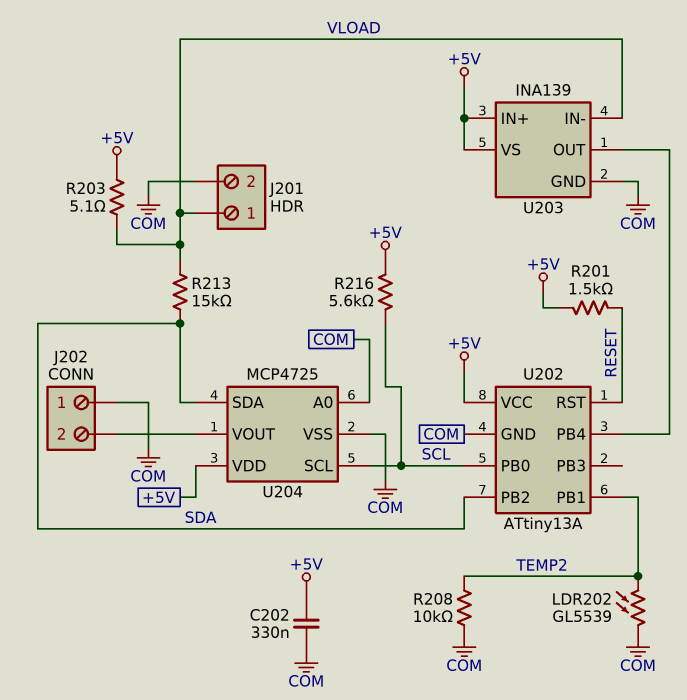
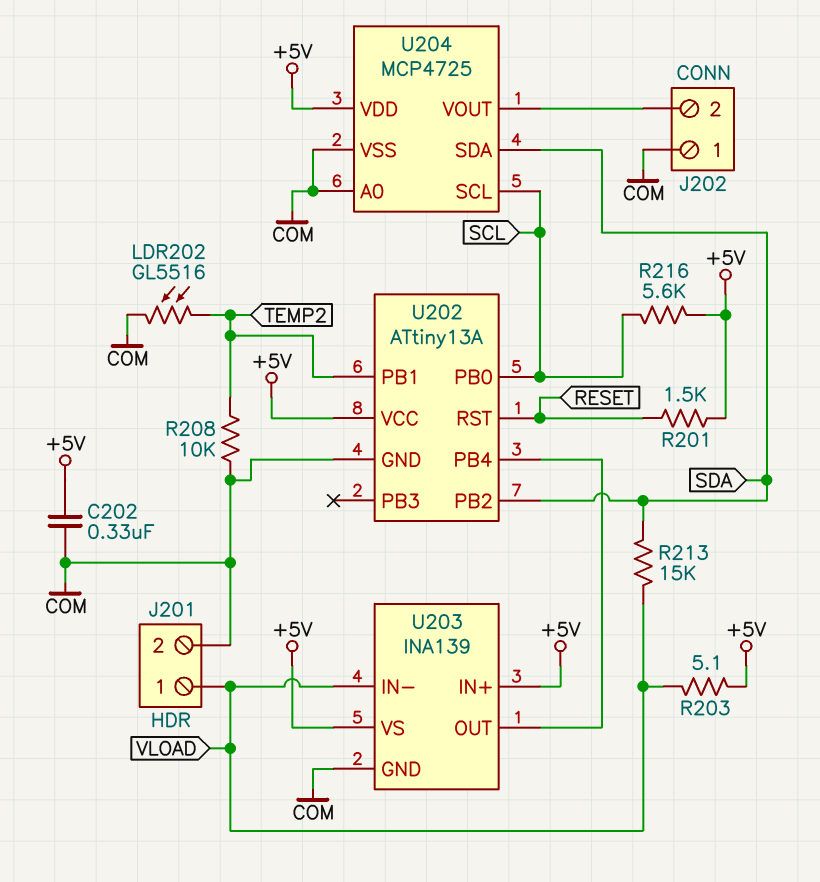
LDR202: GL5539 (COM, TEMP2) -> GL5516 (COM, TEMP2)

